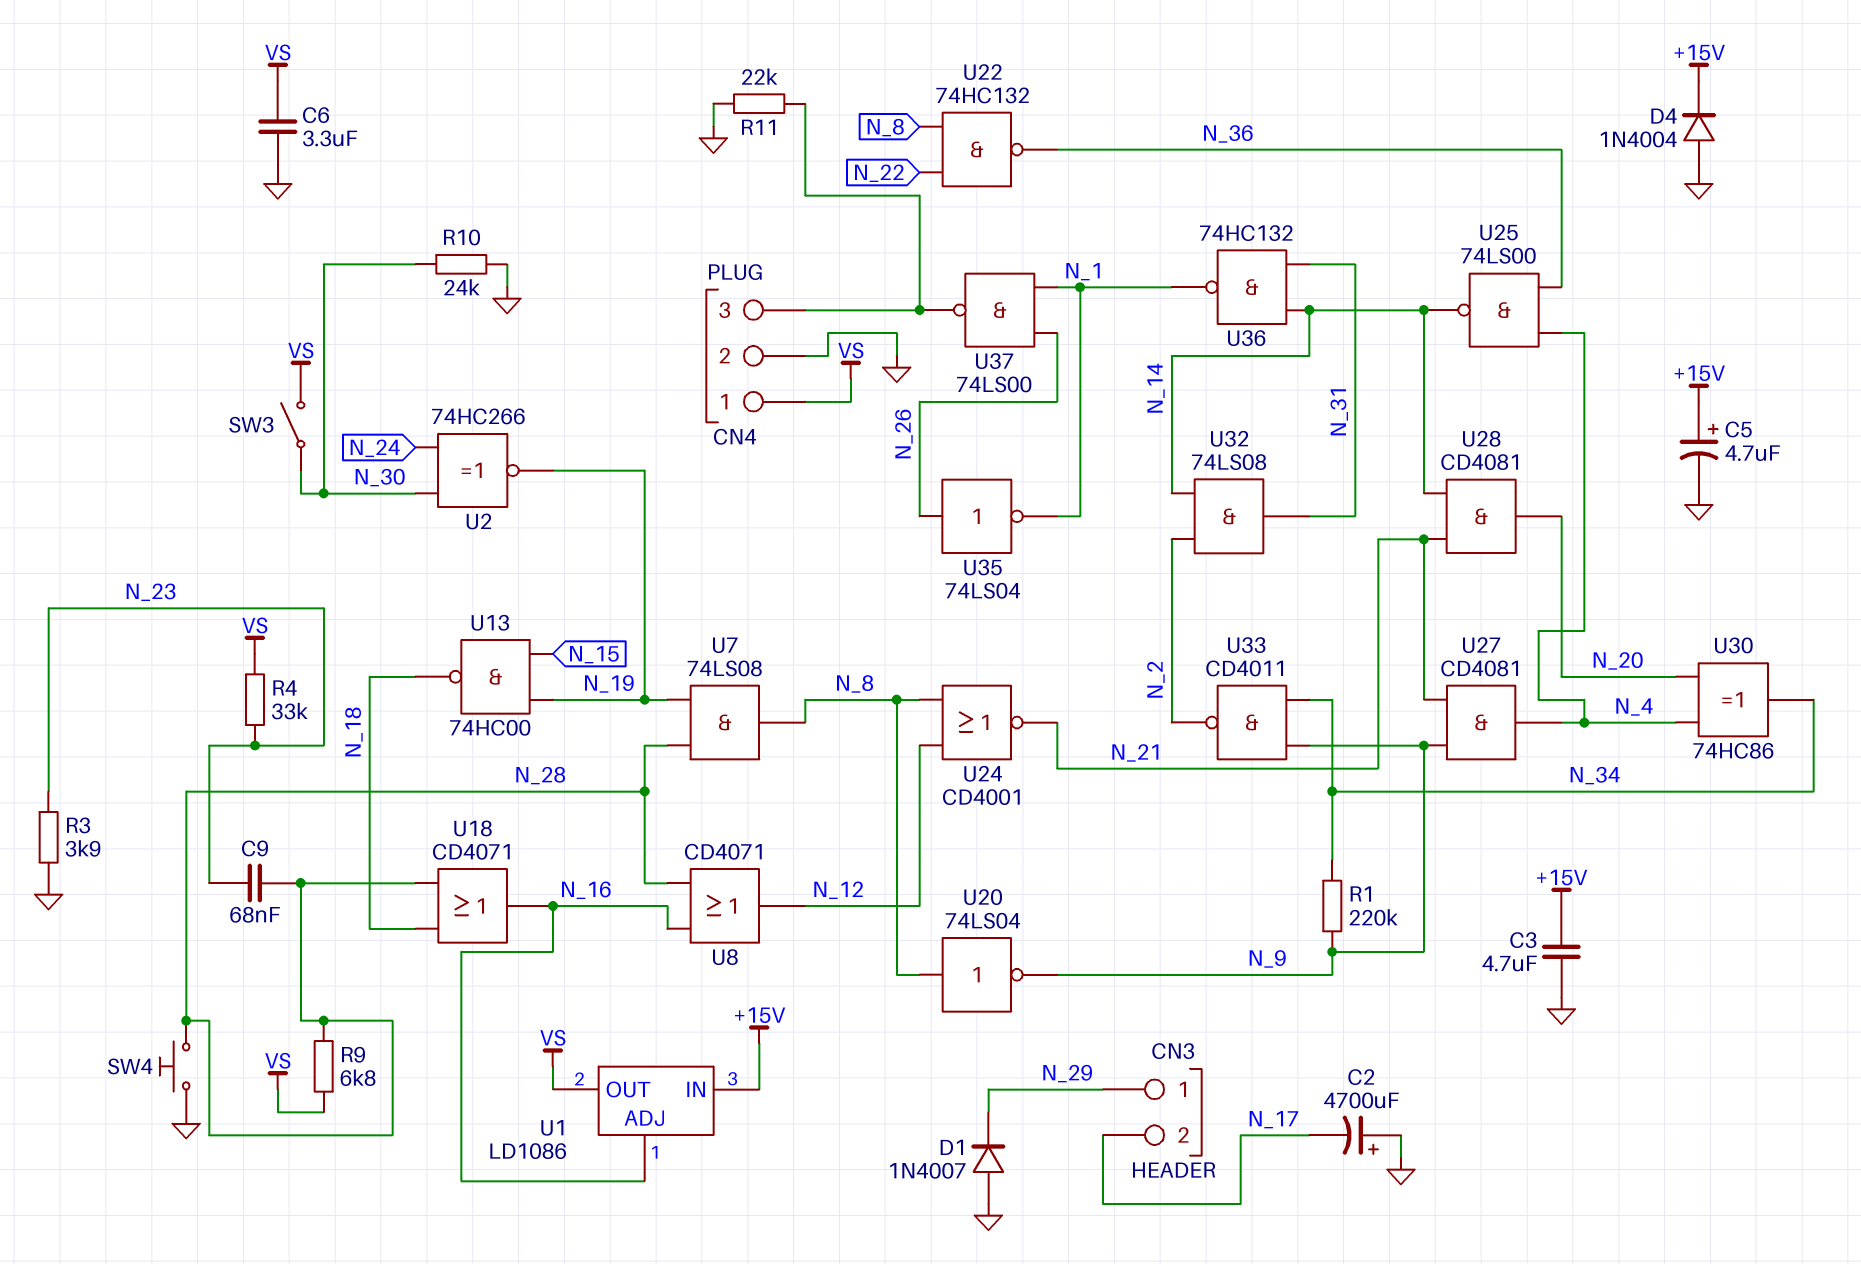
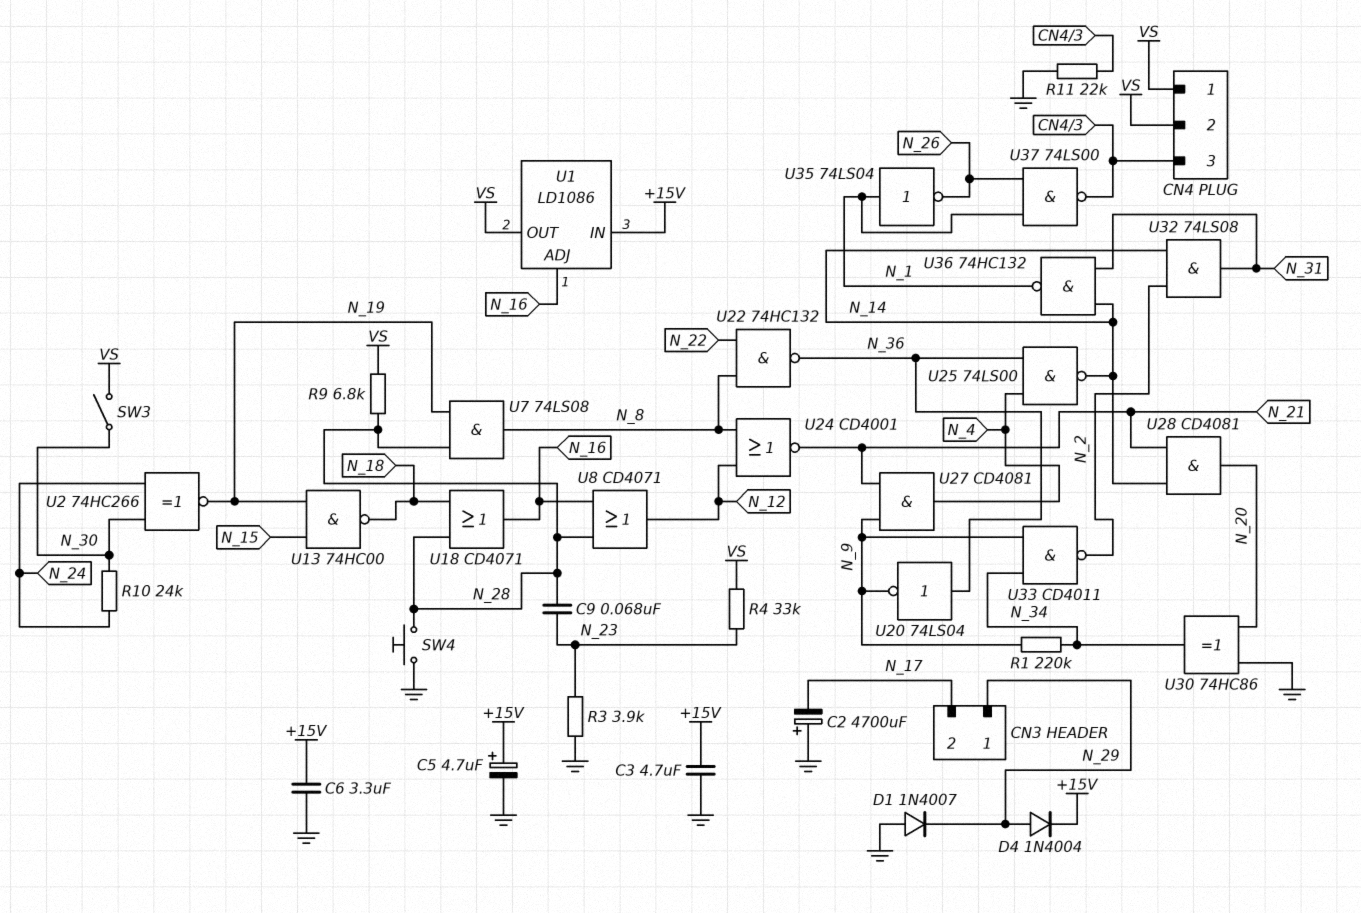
C6: 3.3uF (GND, VS) -> 3.3uF (+15V, GND)
CN4 pin 2: GND -> VS
D4: diode 1N4004 (A GND, K +15V) -> diode 1N4004 (A N_29, K +15V)
R10: 24k (GND, N_30) -> 24k (N_24, N_30)
U20: NOT 74LS04 (in N_8, out N_9) -> NOT 74LS04 (in N_36, out N_9)
U30: XOR 74HC86 (in N_4, in N_20, out N_34) -> XOR 74HC86 (in GND, in N_20, out N_34)
U35: NOT 74LS04 (in N_26, out N_1) -> NOT 74LS04 (in N_1, out N_26)

